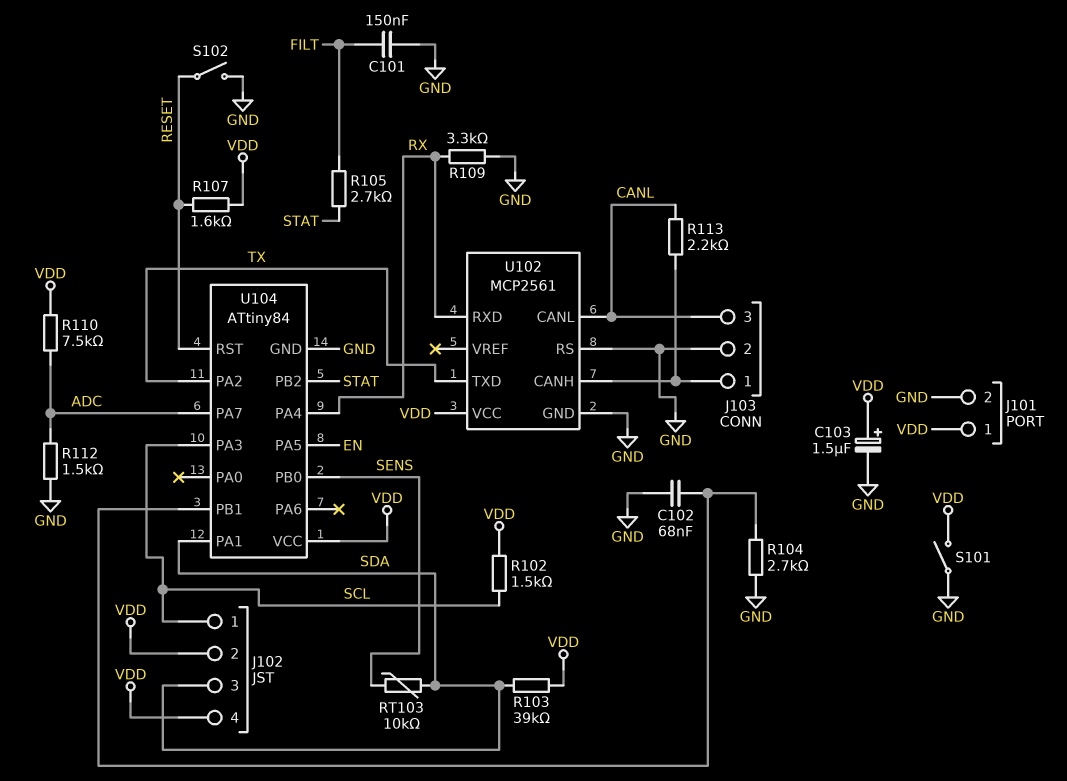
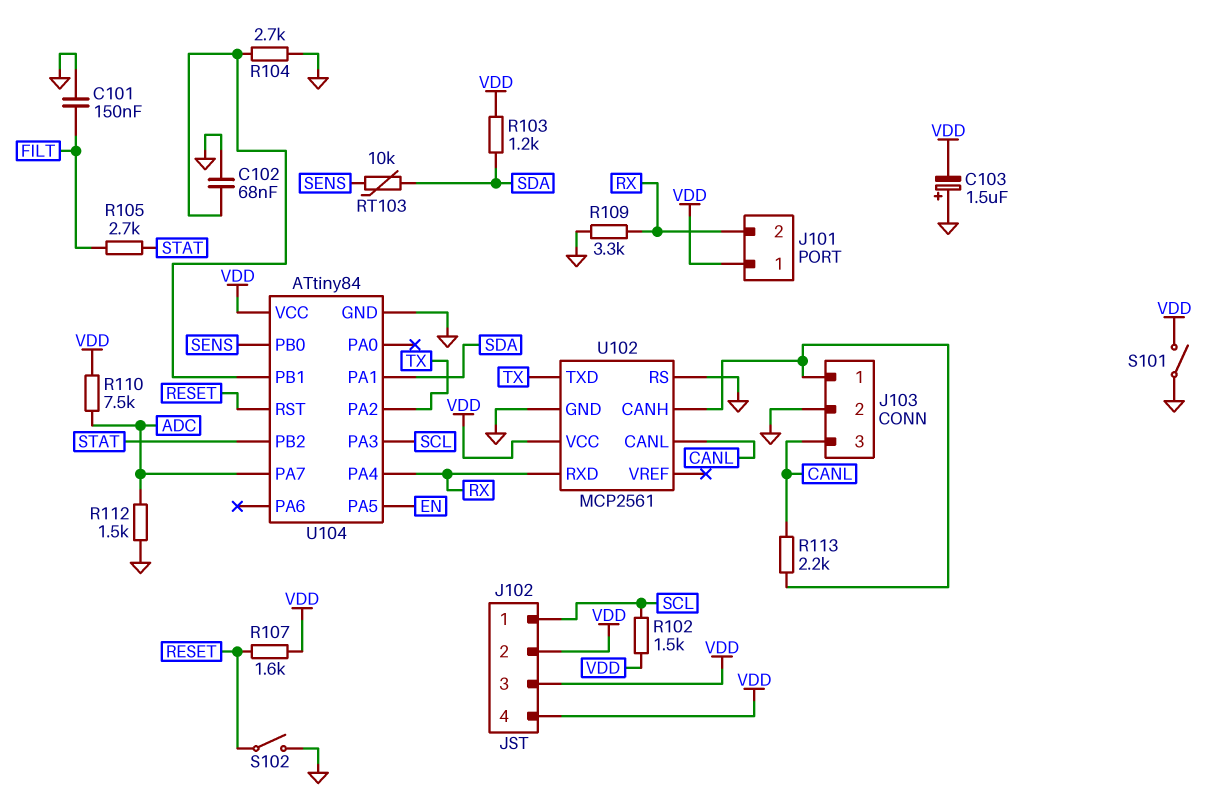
C103: 1.5uF (plus VDD, minus GND) -> 1.5uF (plus GND, minus VDD)
J101 pin 2: GND -> RX
J102 pin 3: SDA -> VDD
R103: 39k (SDA, VDD) -> 1.2k (SDA, VDD)

